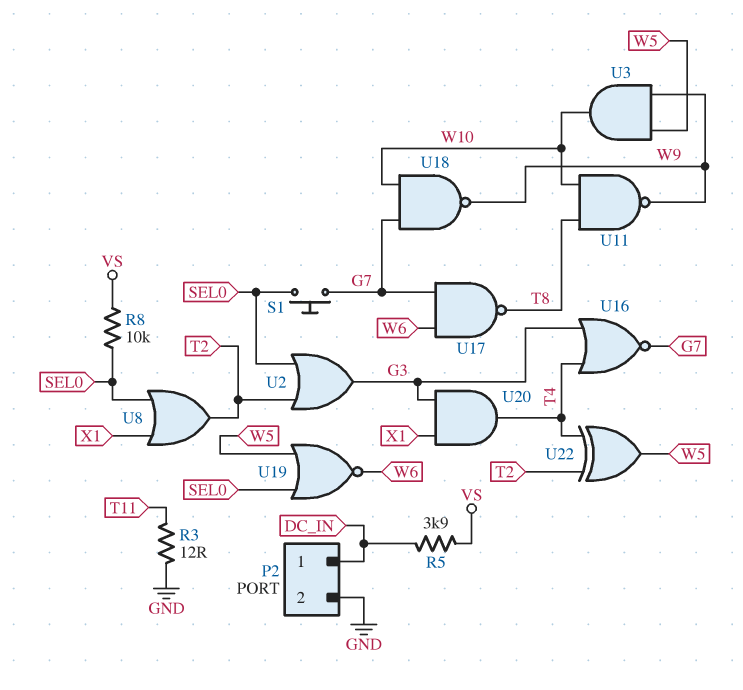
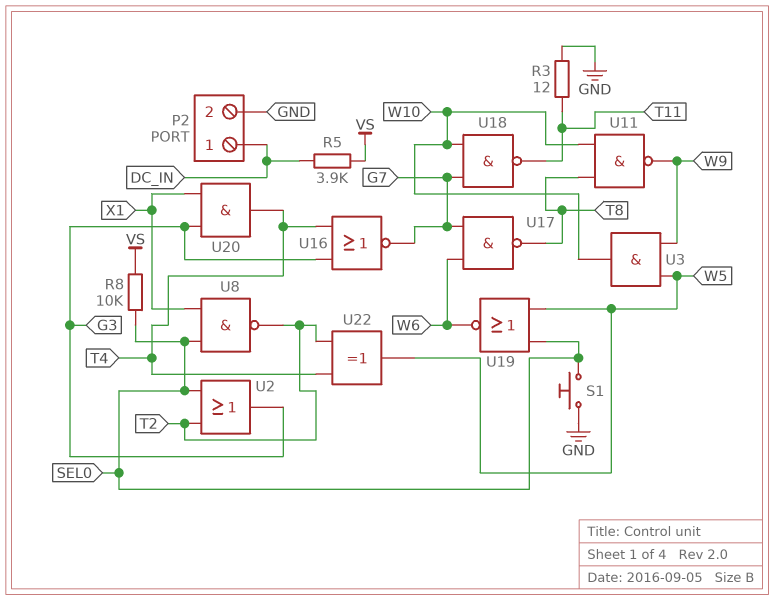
S1: button (G7, SEL0) -> button (GND, SEL0)
U8: OR (in SEL0, in X1, out T2) -> NAND (in SEL0, in X1, out T2)
U18: NAND (in G7, in W10, out W9) -> NAND (in G7, in W10, out T11)

